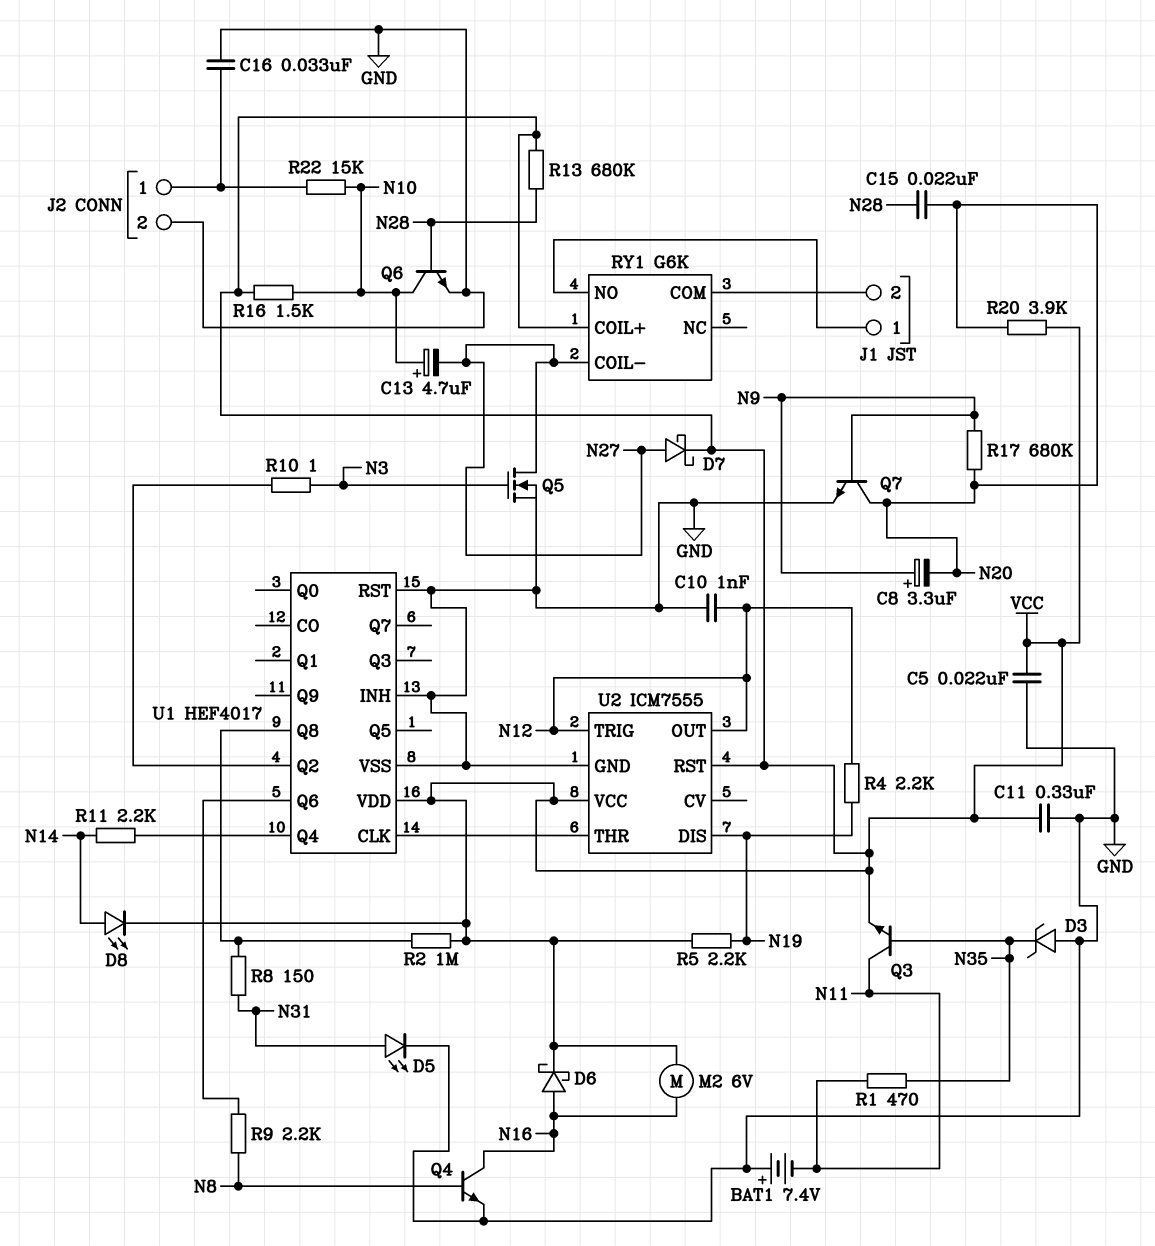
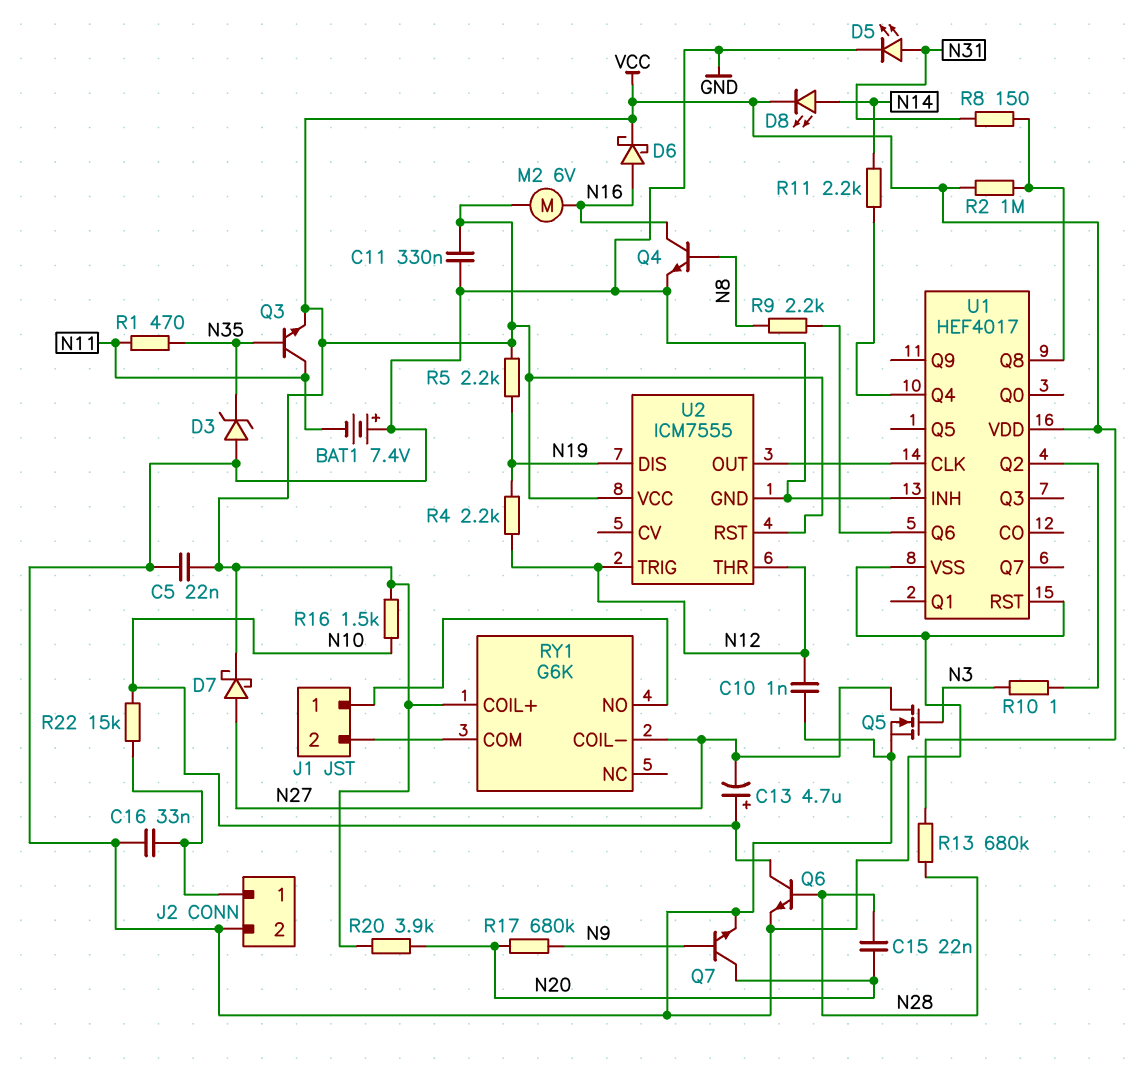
C8: 3.3uF (plus N9, minus N20) -> none
U2 pin OUT: N12 -> U1/CLK
U2 pin THR: U1/CLK -> N12

